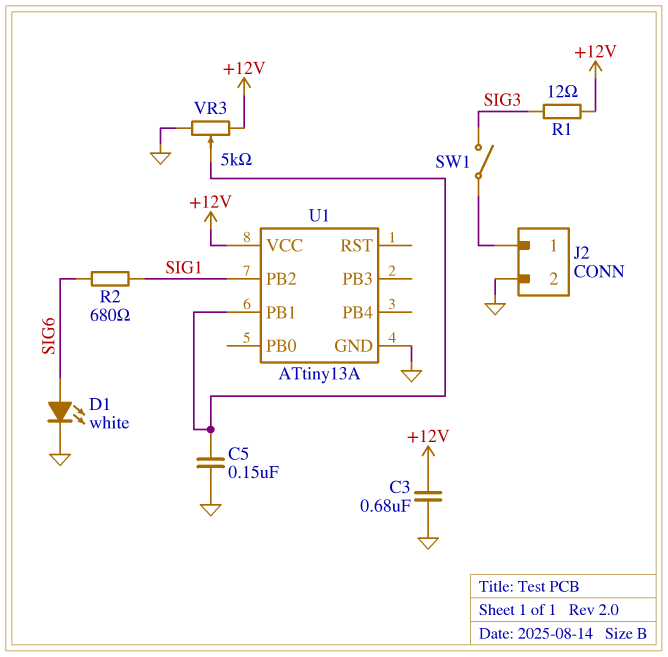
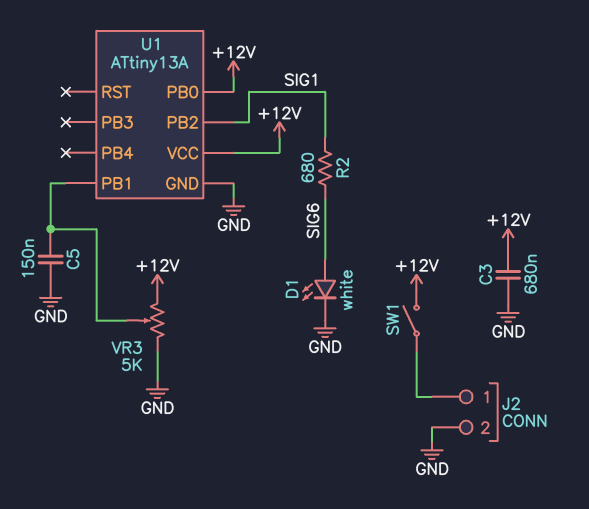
R1: 12 (+12V, SIG3) -> none
SW1: switch (J2/1, SIG3) -> switch (+12V, J2/1)
U1 pin PB0: none -> +12V

